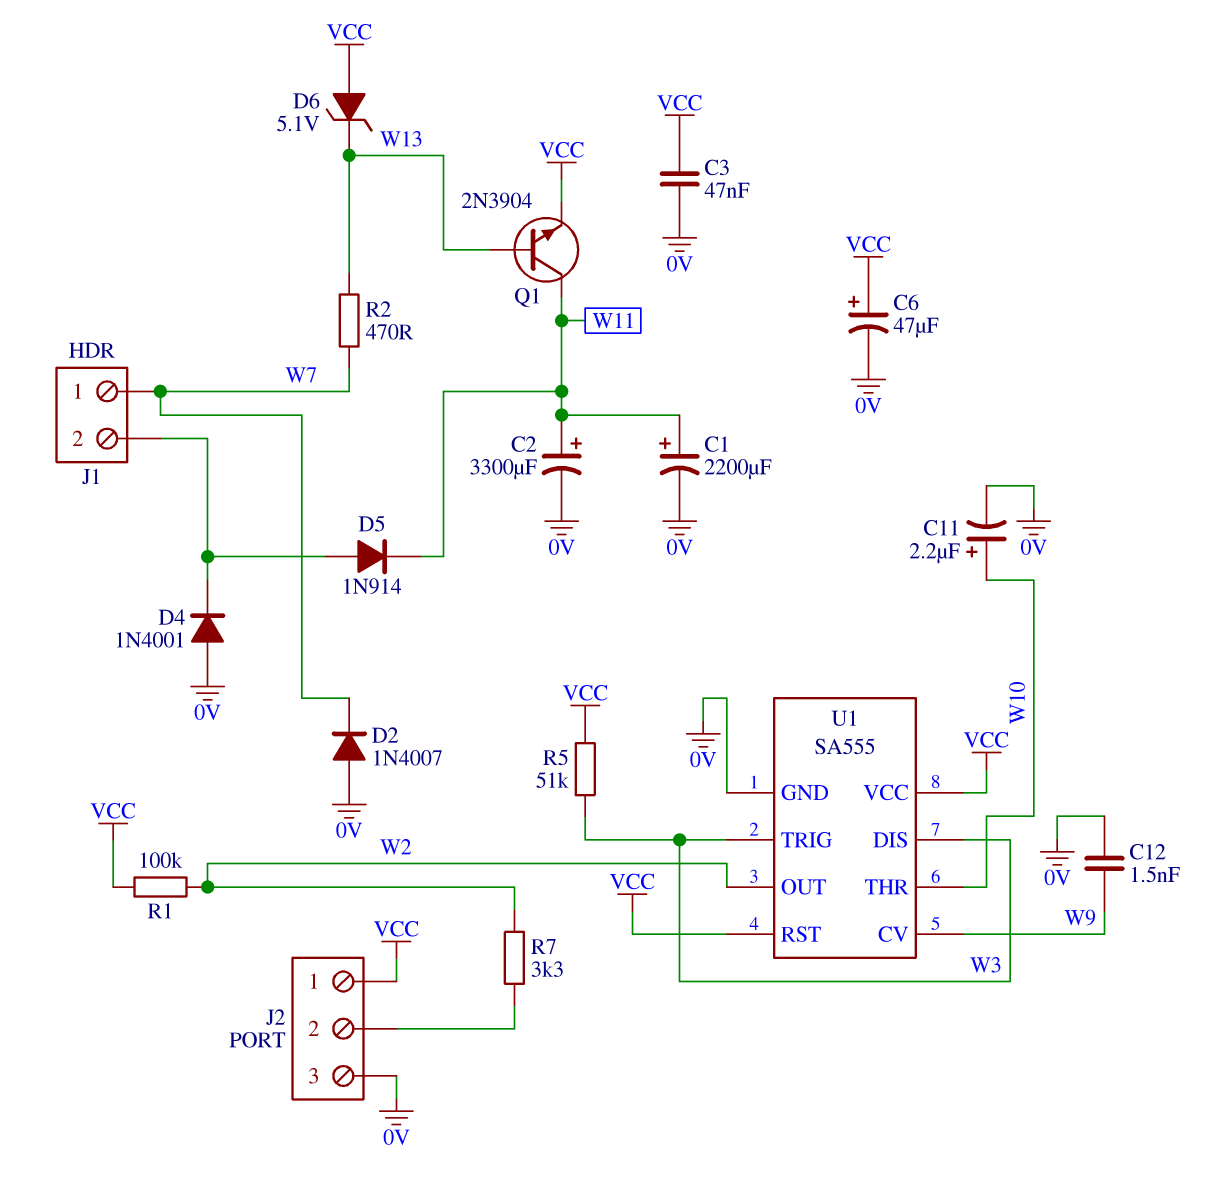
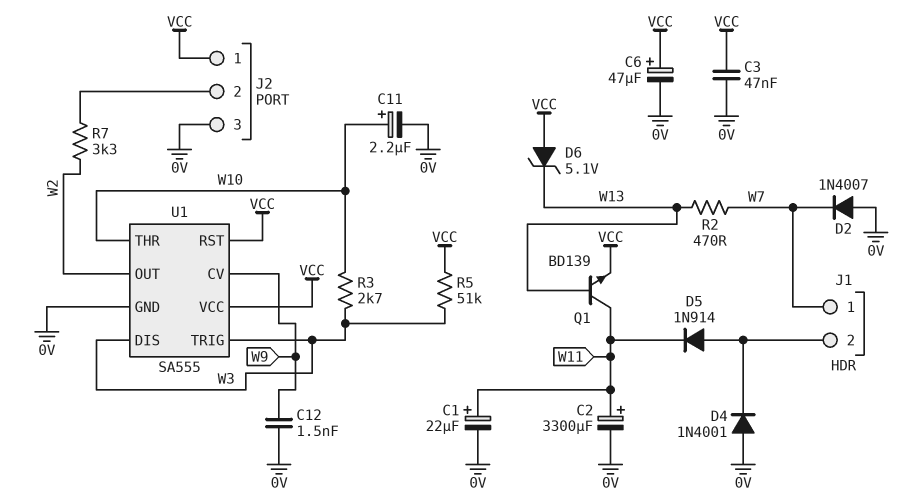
C1: 2200uF (plus W11, minus 0V) -> 22uF (plus W11, minus 0V)
Q1: NPN 2N3904 (B W13, C W11, E VCC) -> NPN BD139 (B W13, C W11, E VCC)
R1: 100k (VCC, W2) -> none
R3: none -> 2.7k (W3, W10)

